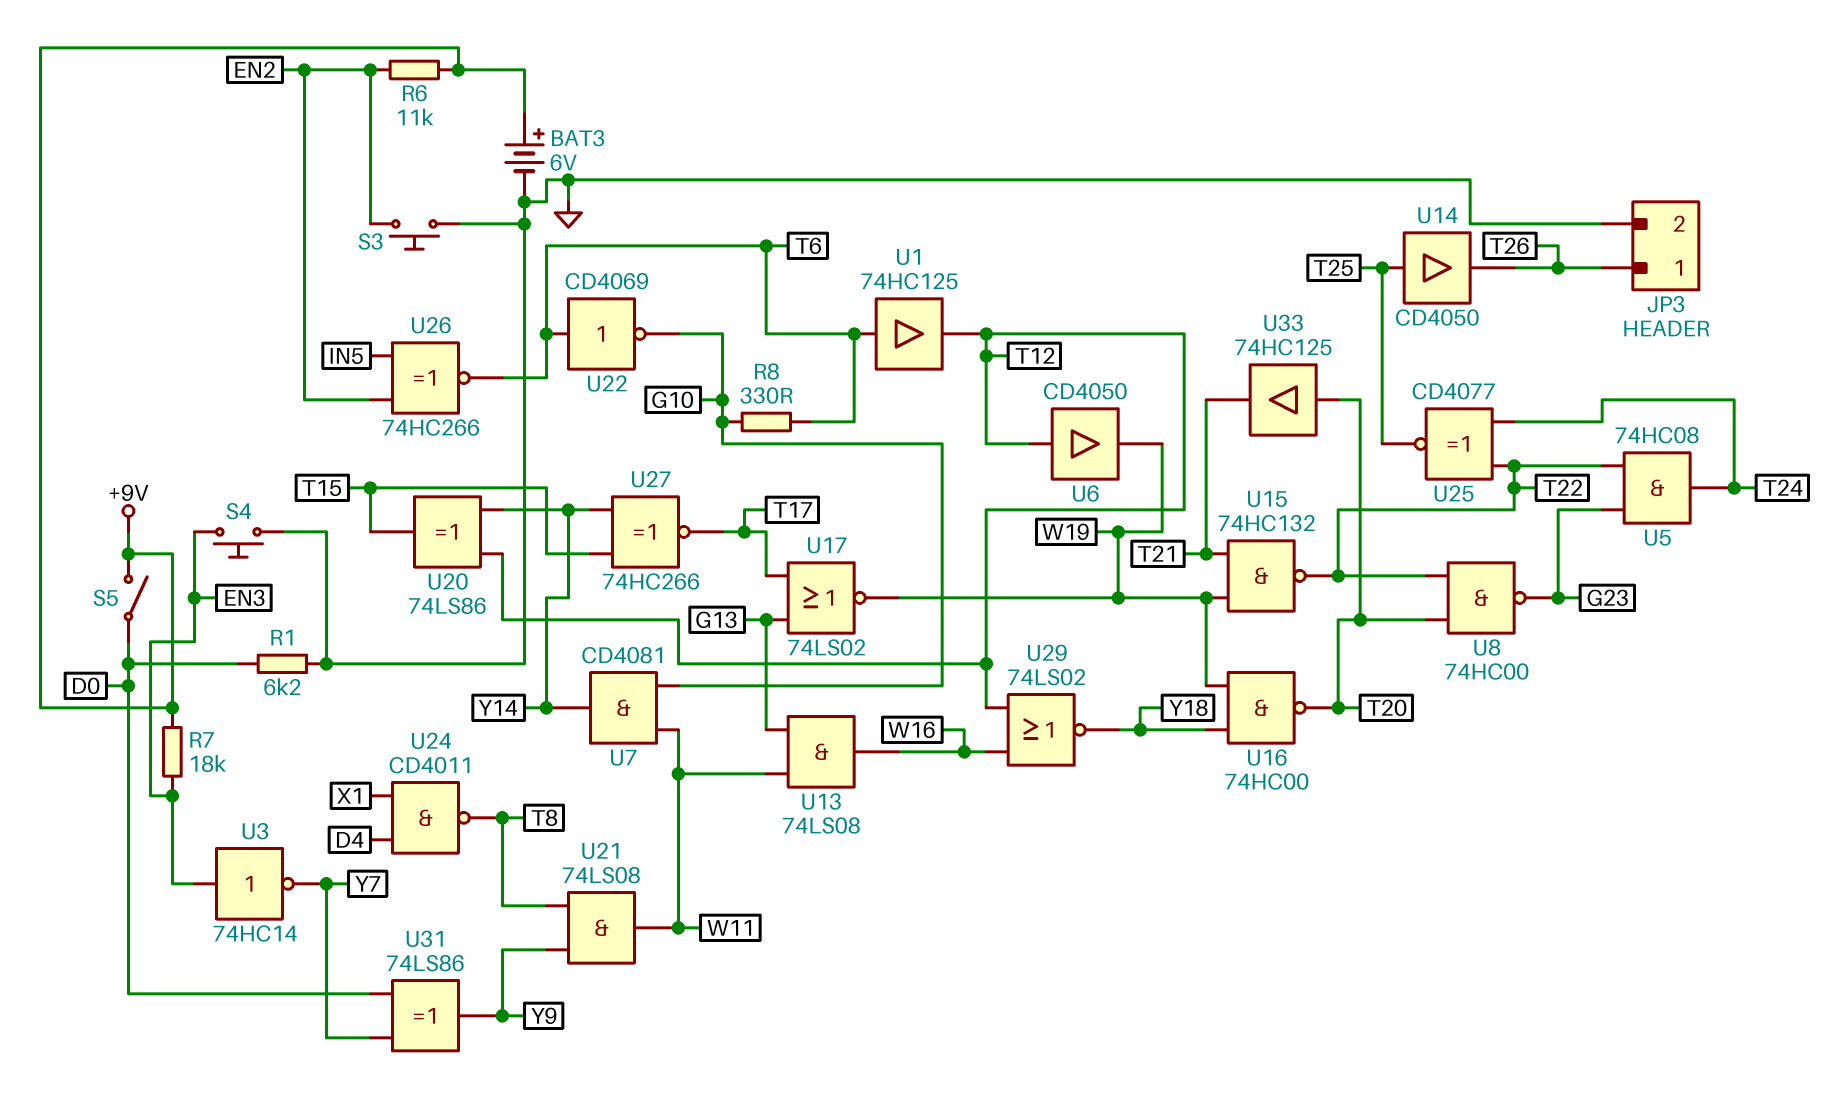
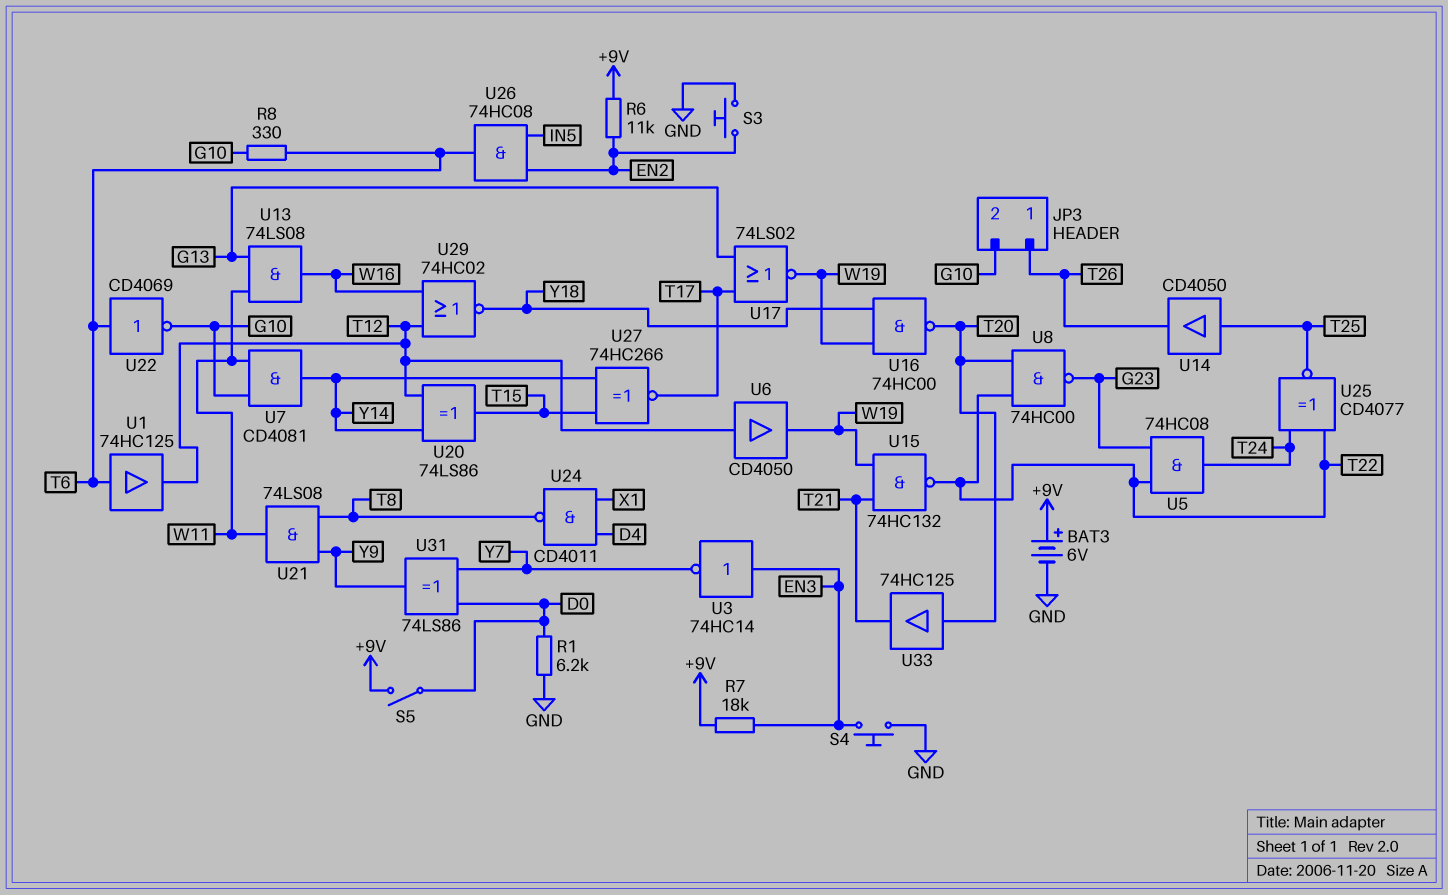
JP3 pin 2: GND -> G10
U26: XNOR 74HC266 (in EN2, in IN5, out T6) -> AND 74HC08 (in EN2, in IN5, out T6)
U29: NOR 74LS02 (in T12, in W16, out Y18) -> NOR 74HC02 (in T12, in W16, out Y18)

